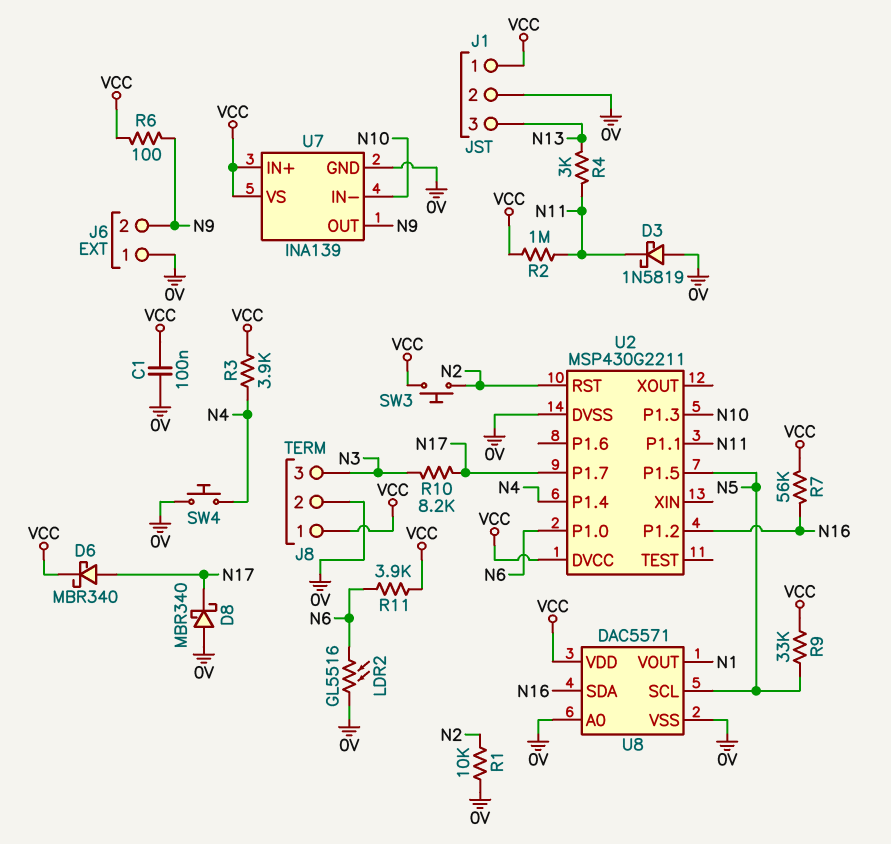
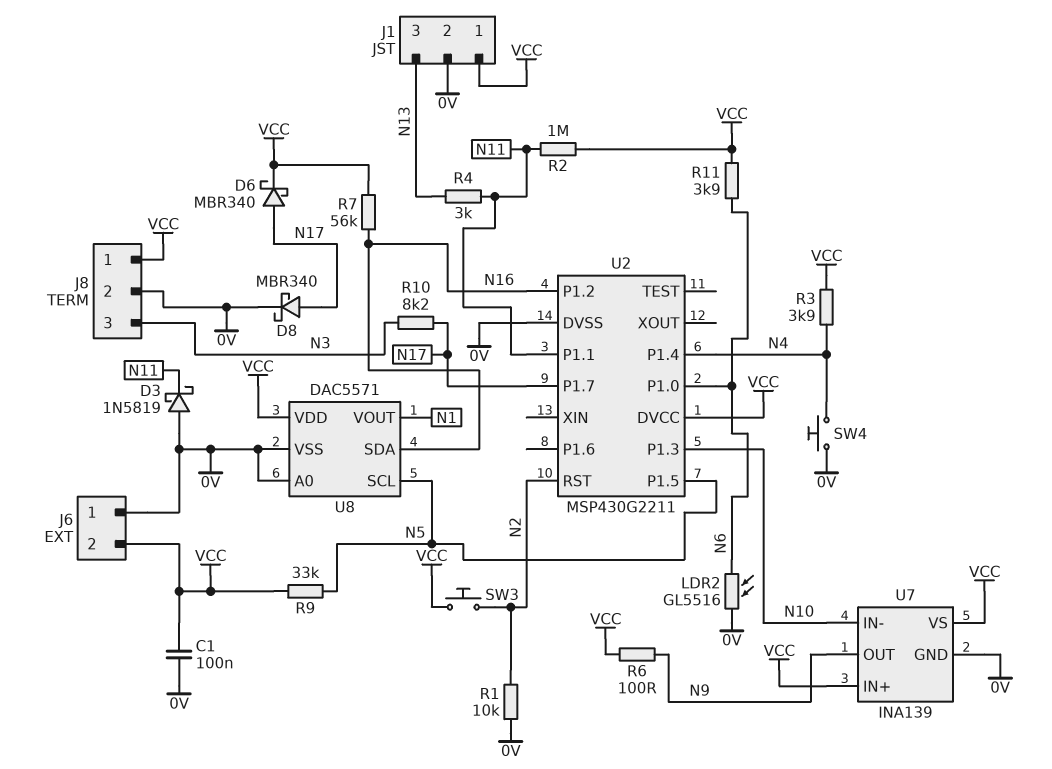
D8: schottky MBR340 (A 0V, K N17) -> schottky MBR340 (A N17, K 0V)
J6 pin 2: N9 -> VCC

